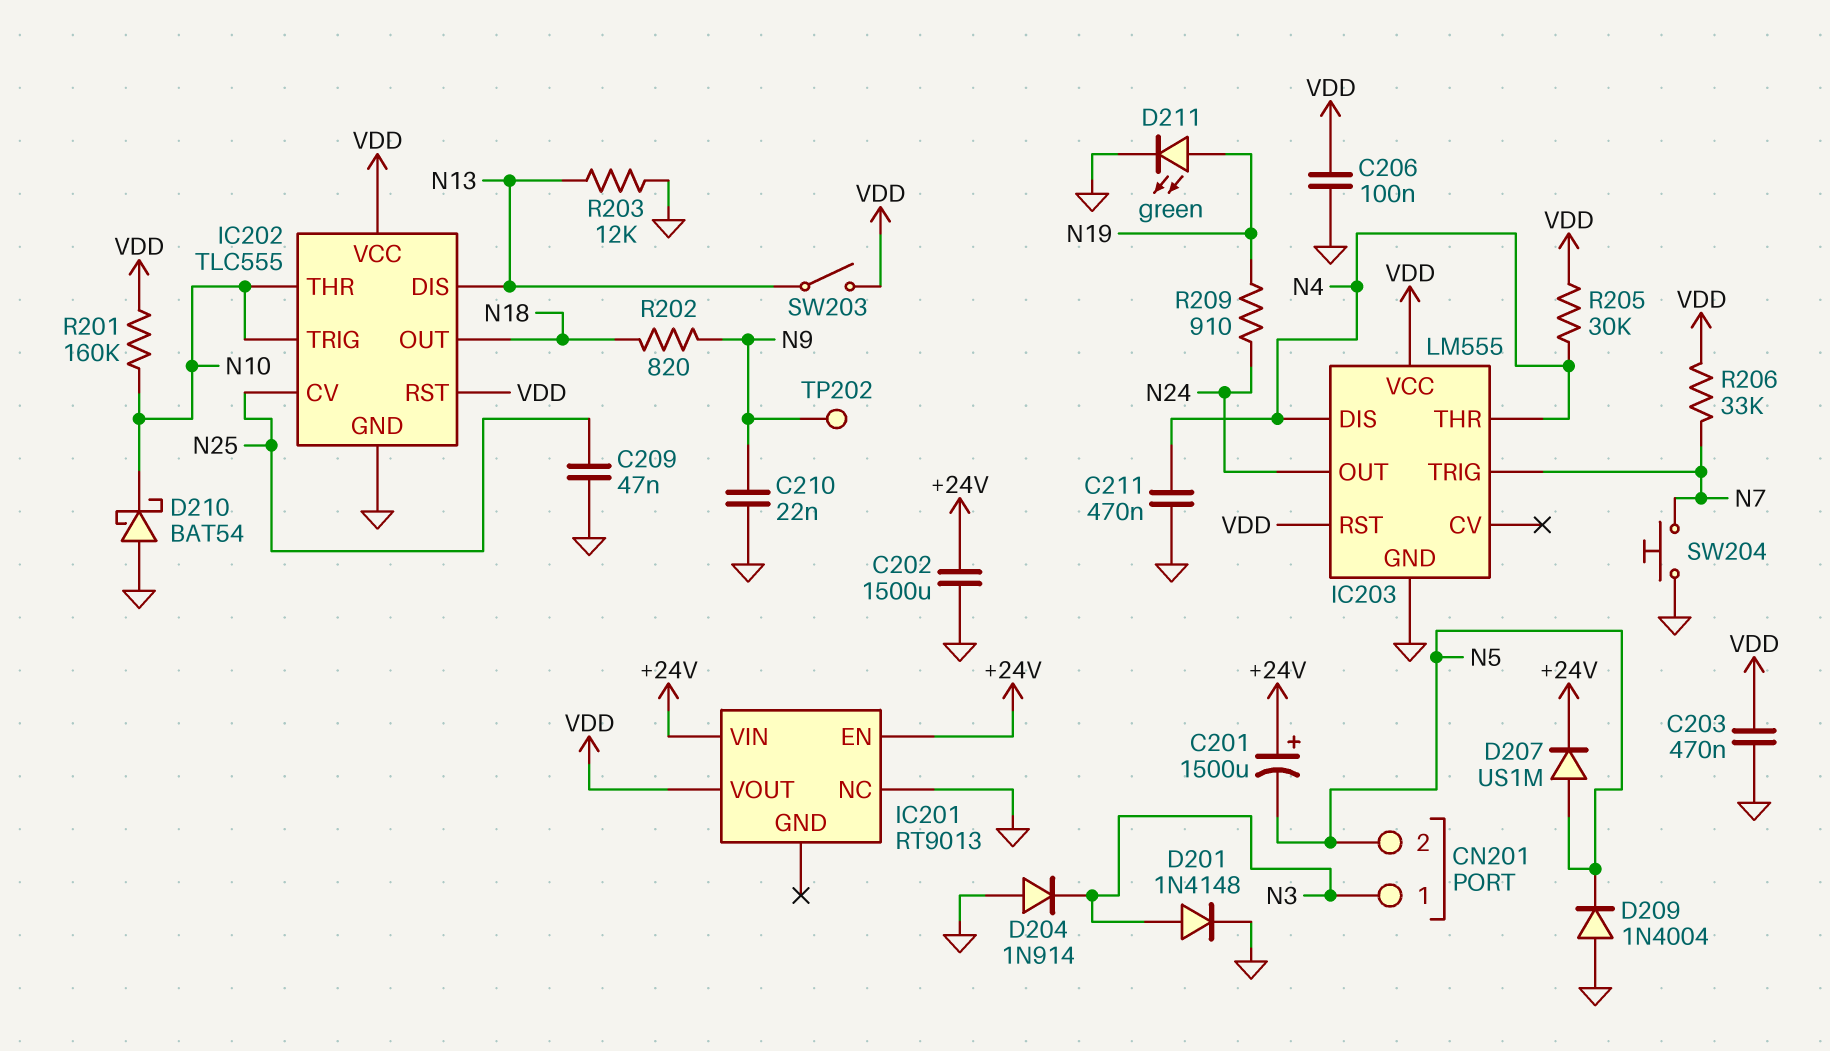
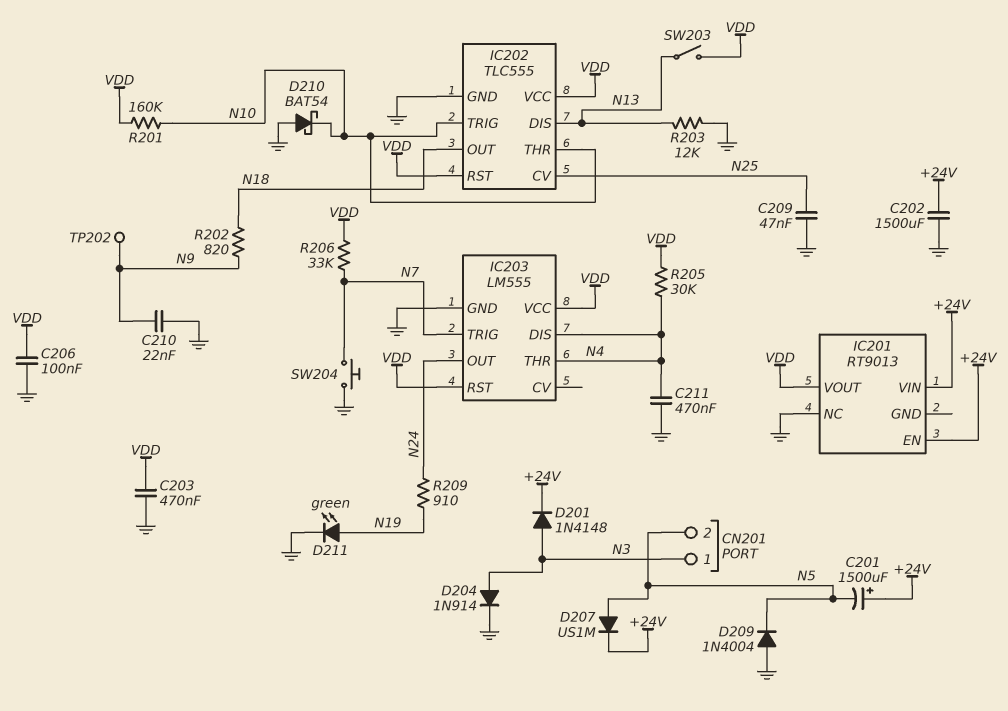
D201: diode 1N4148 (A N3, K GND) -> diode 1N4148 (A N3, K +24V)
D204: diode 1N914 (A GND, K N3) -> diode 1N914 (A N3, K GND)

